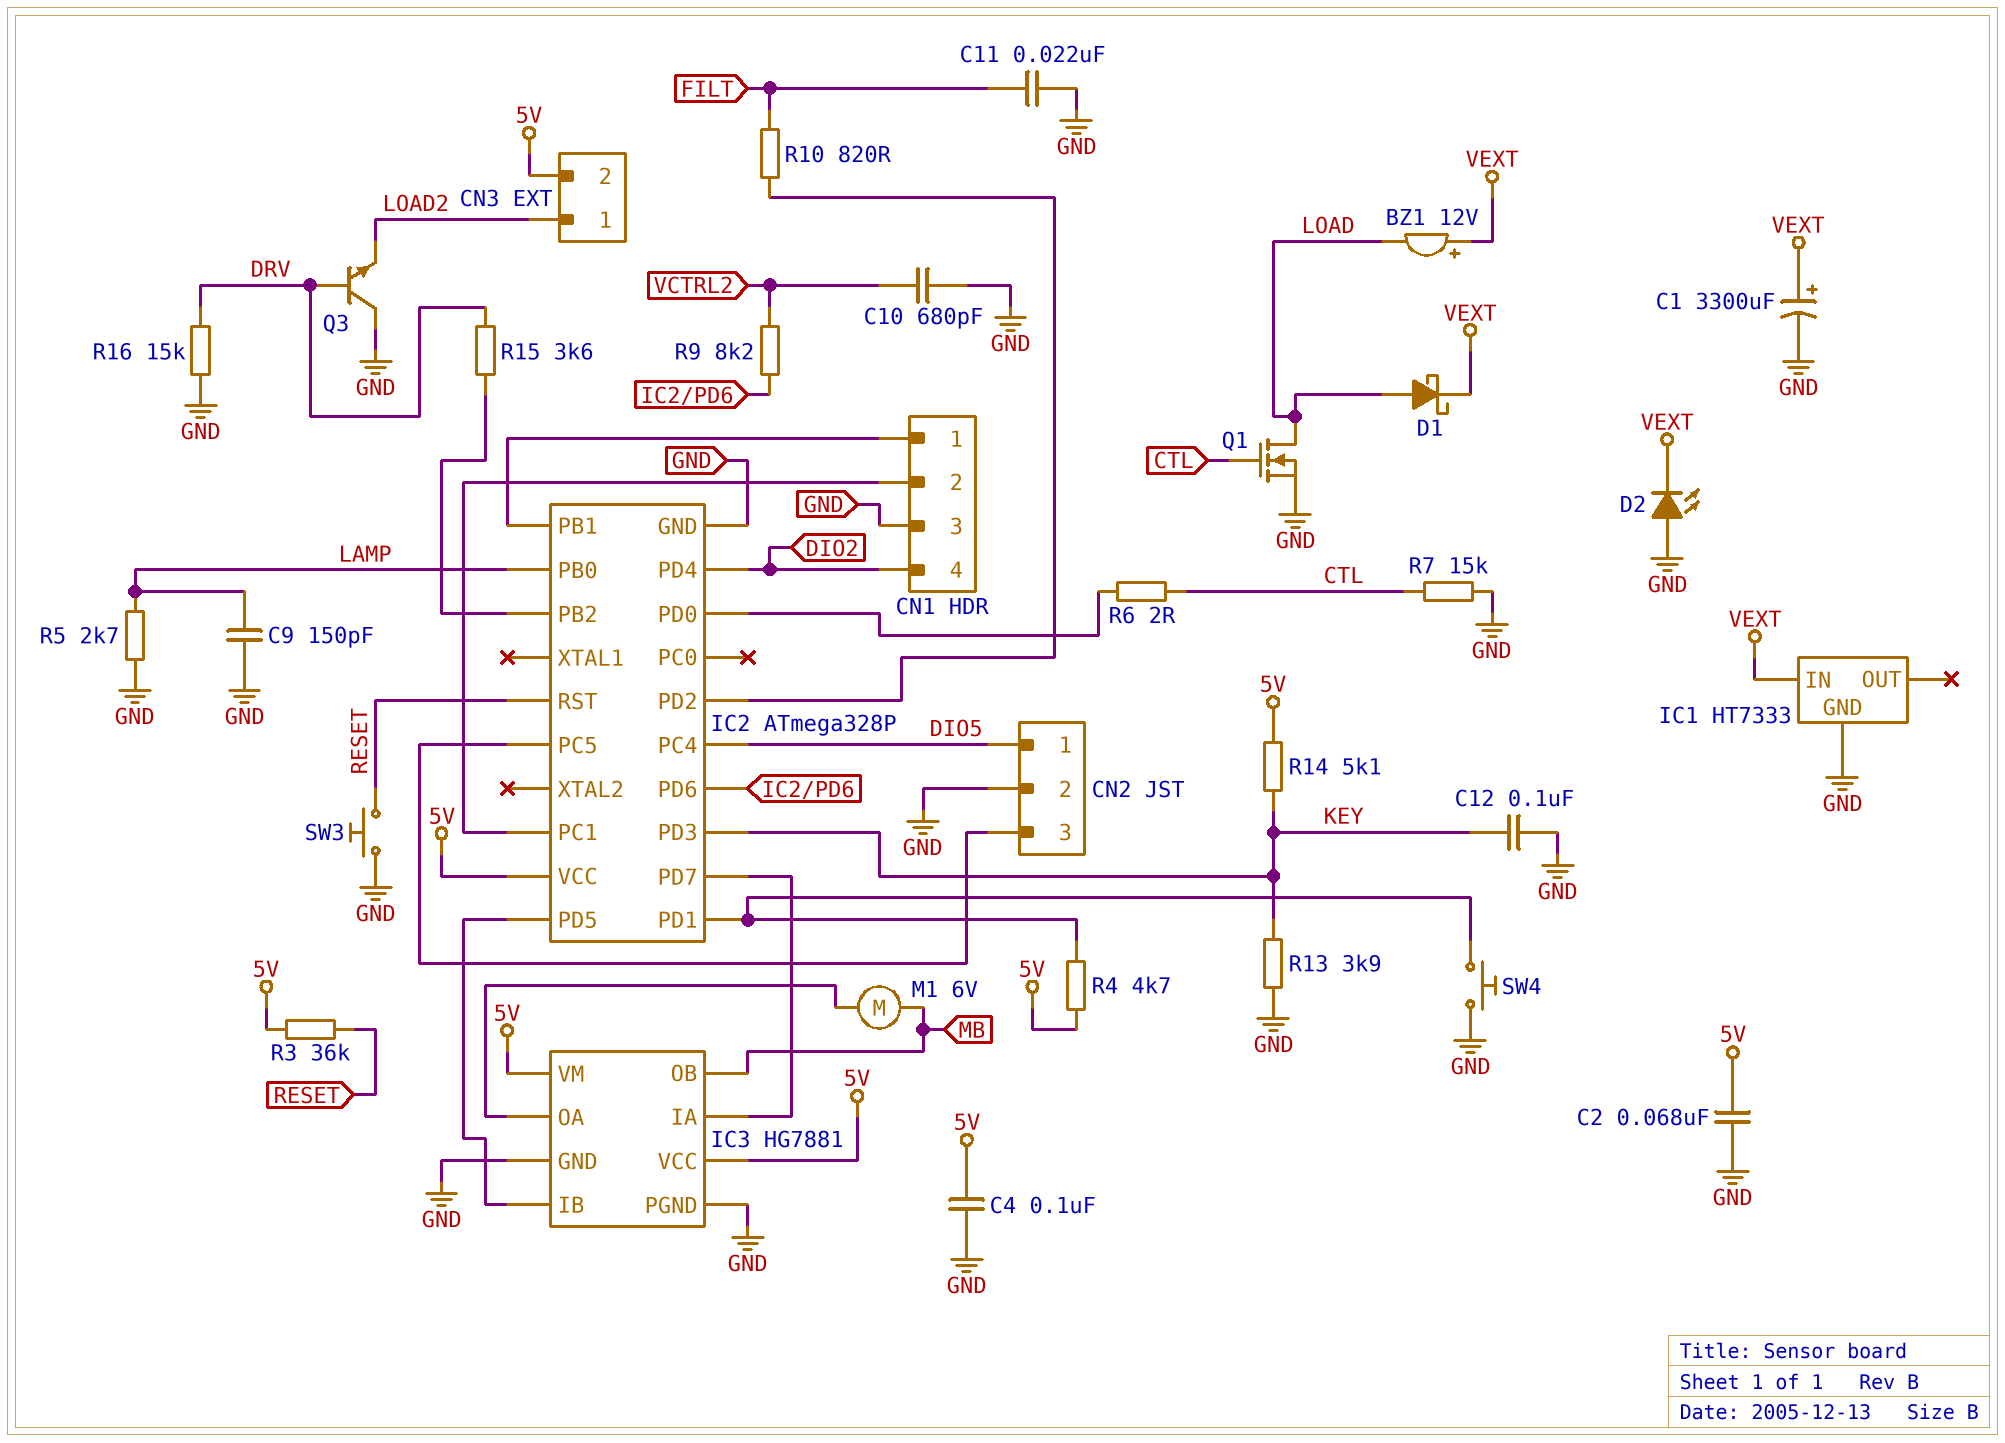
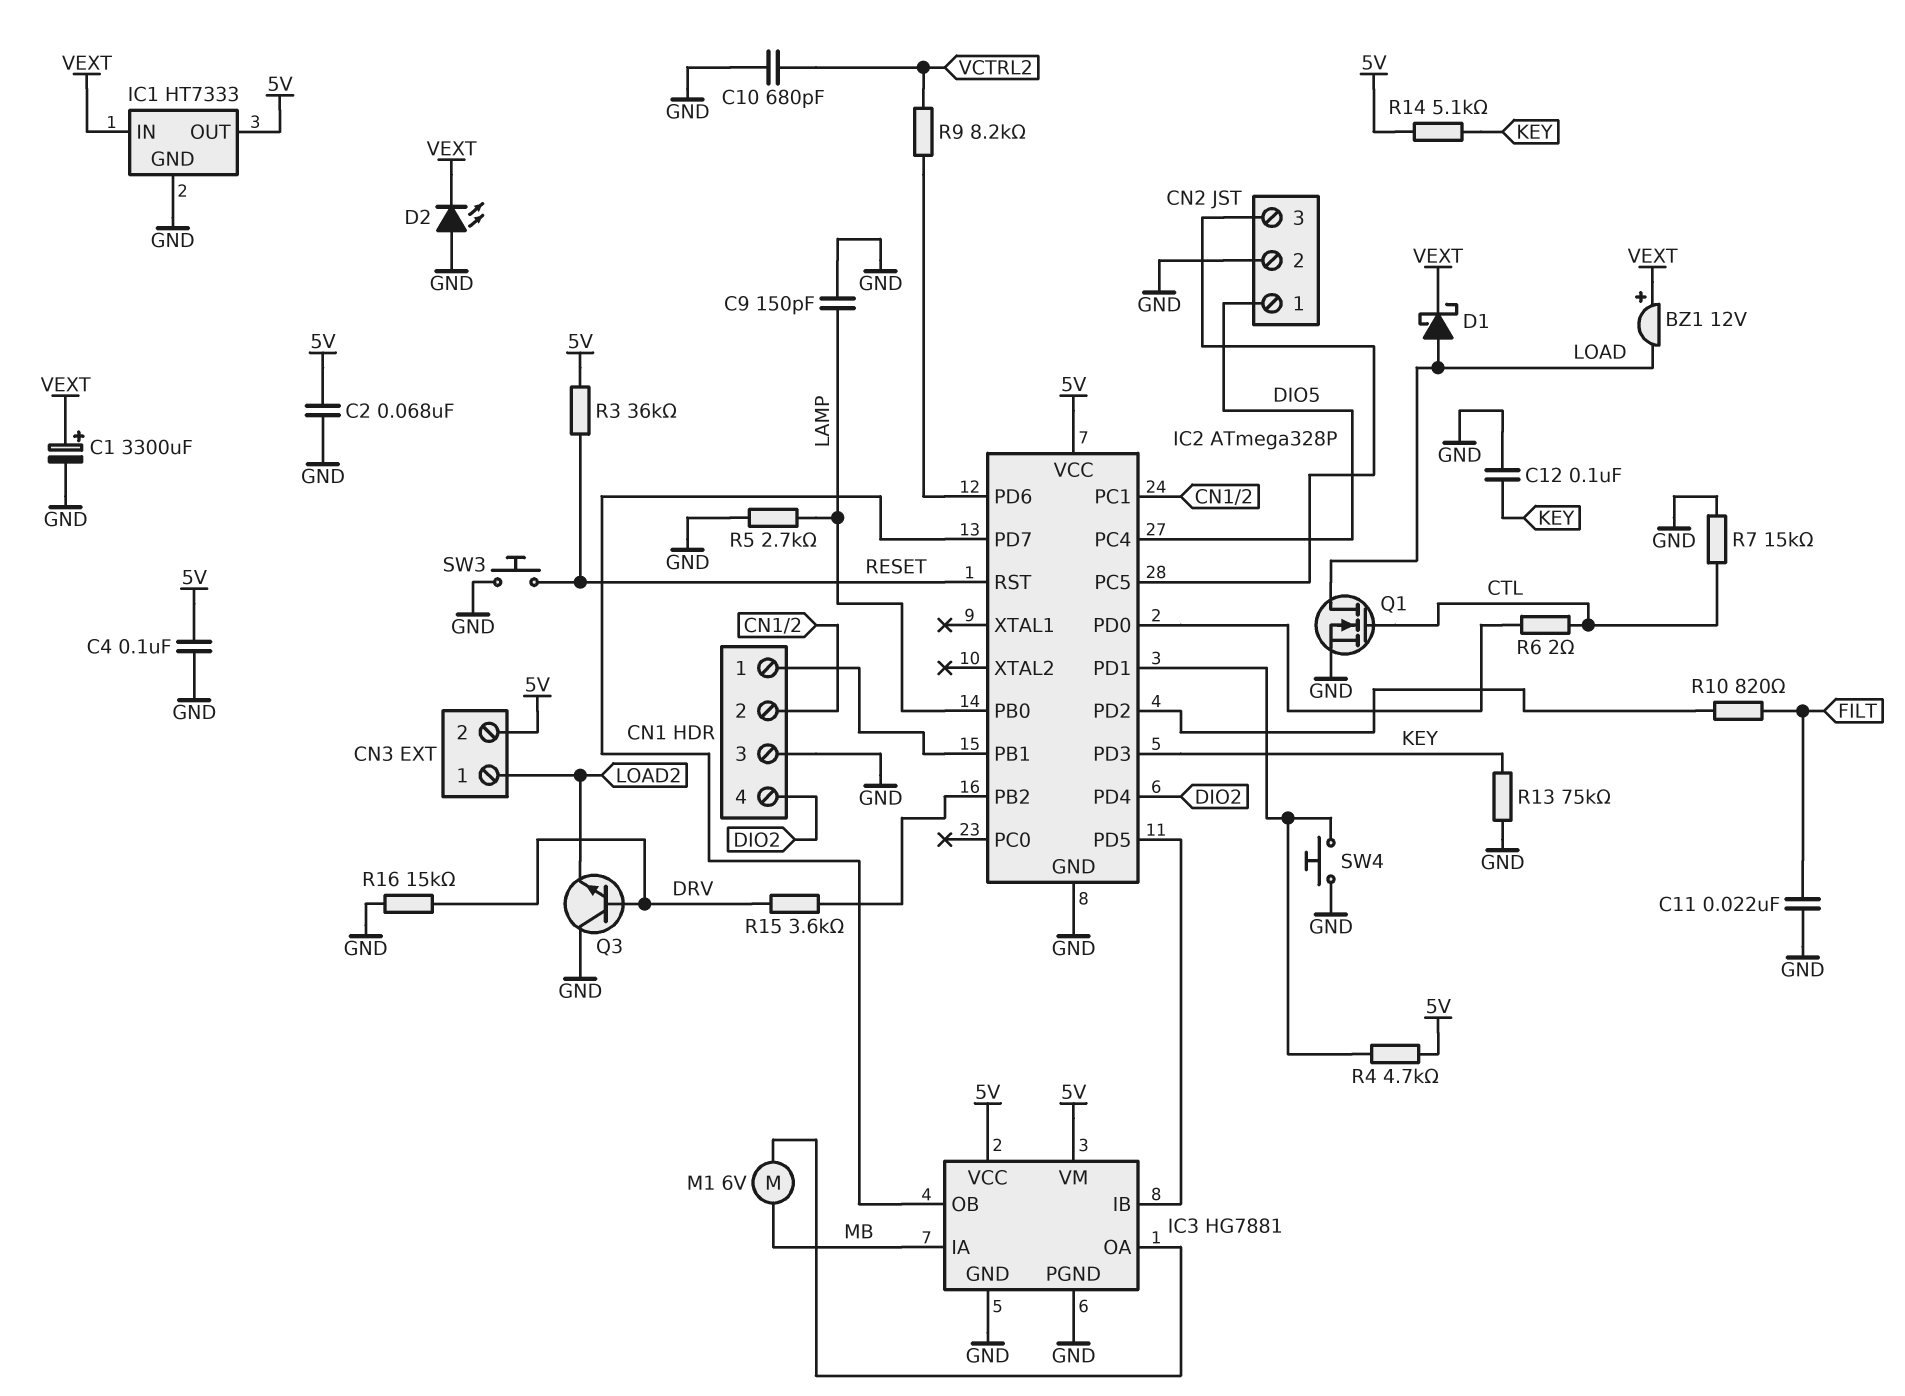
IC1 pin OUT: none -> 5V
IC3 pin IA: IC2/PD7 -> MB
IC3 pin OB: MB -> IC2/PD7
R13: 3.9k (GND, KEY) -> 75k (GND, KEY)

